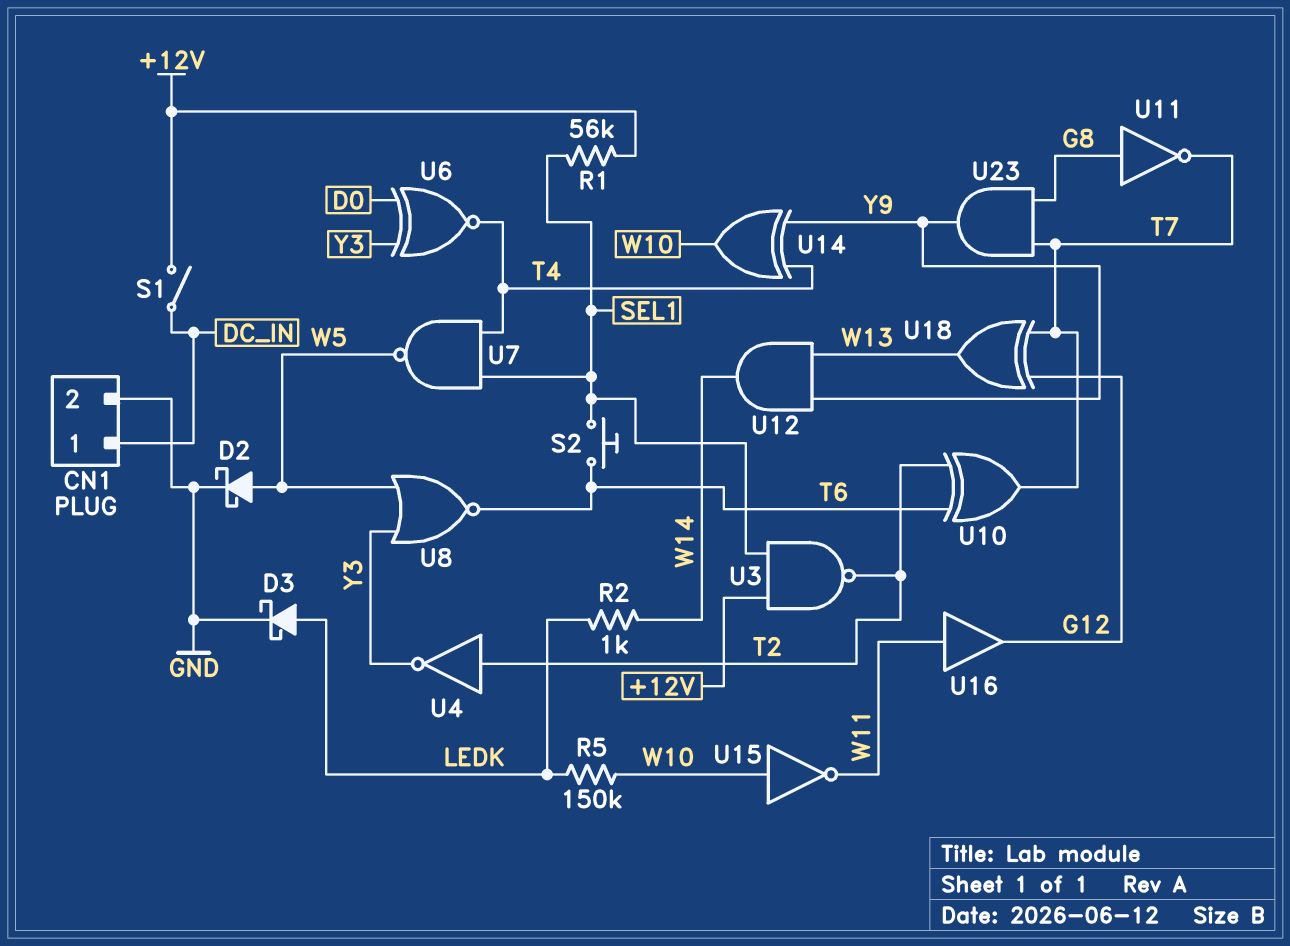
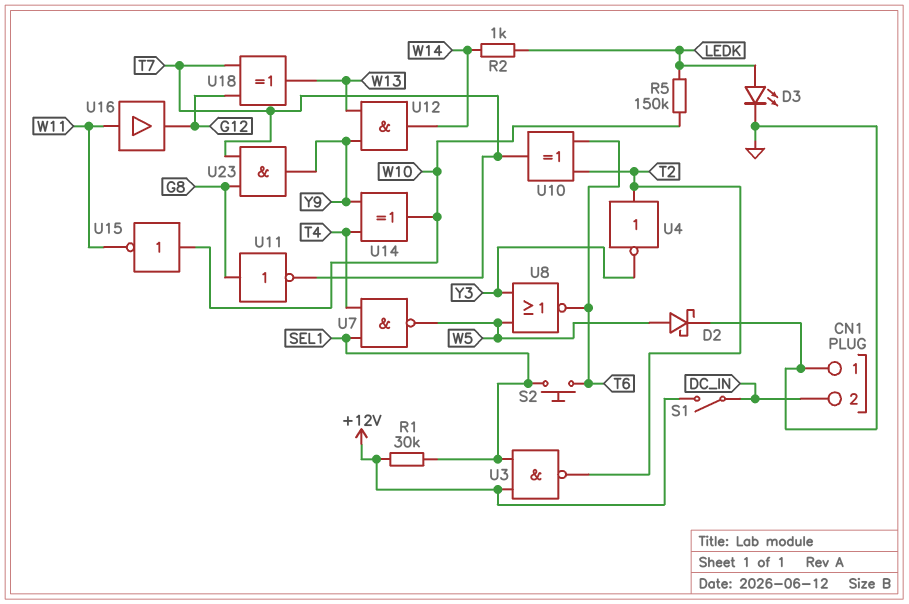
CN1 pin 1: DC_IN -> GND
CN1 pin 2: GND -> DC_IN
D3: schottky (A LEDK, K GND) -> LED (A LEDK, K GND)
R1: 56k (+12V, SEL1) -> 30k (+12V, SEL1)
U6: XNOR (in D0, in Y3, out T4) -> none

